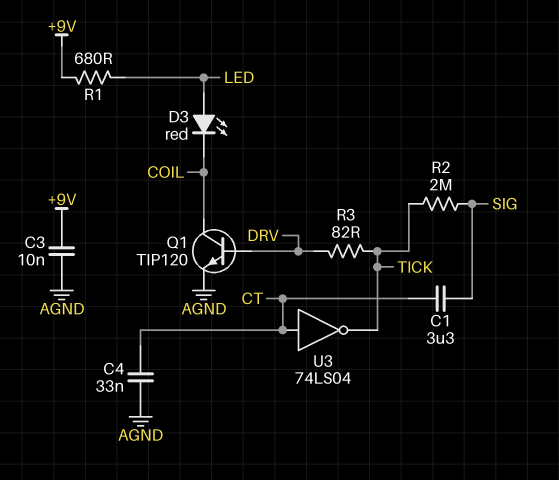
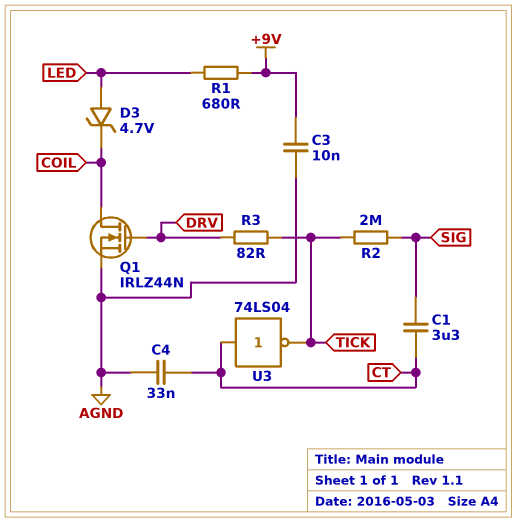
D3: LED red (A LED, K COIL) -> zener 4.7V (A LED, K COIL)
Q1: NPN TIP120 (B DRV, C COIL, E AGND) -> NMOS IRLZ44N (G DRV, D COIL, S AGND)

